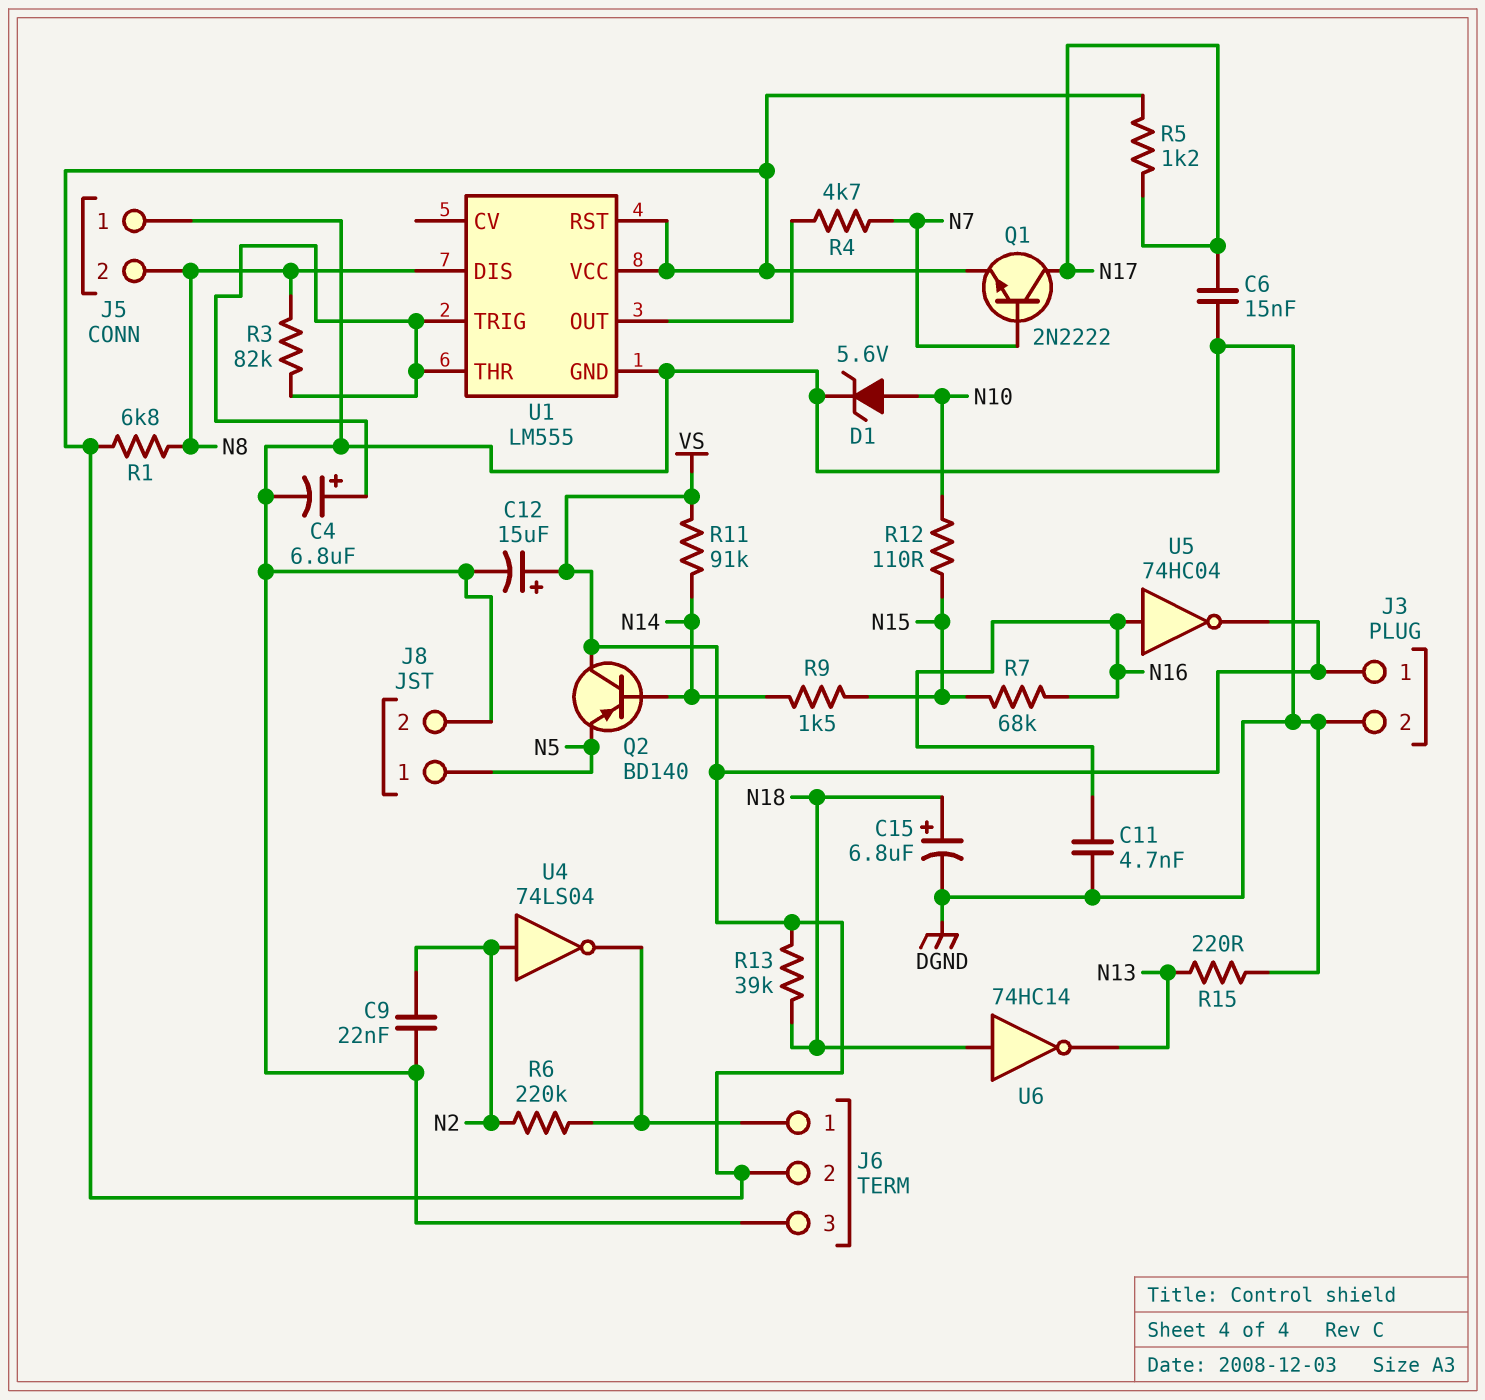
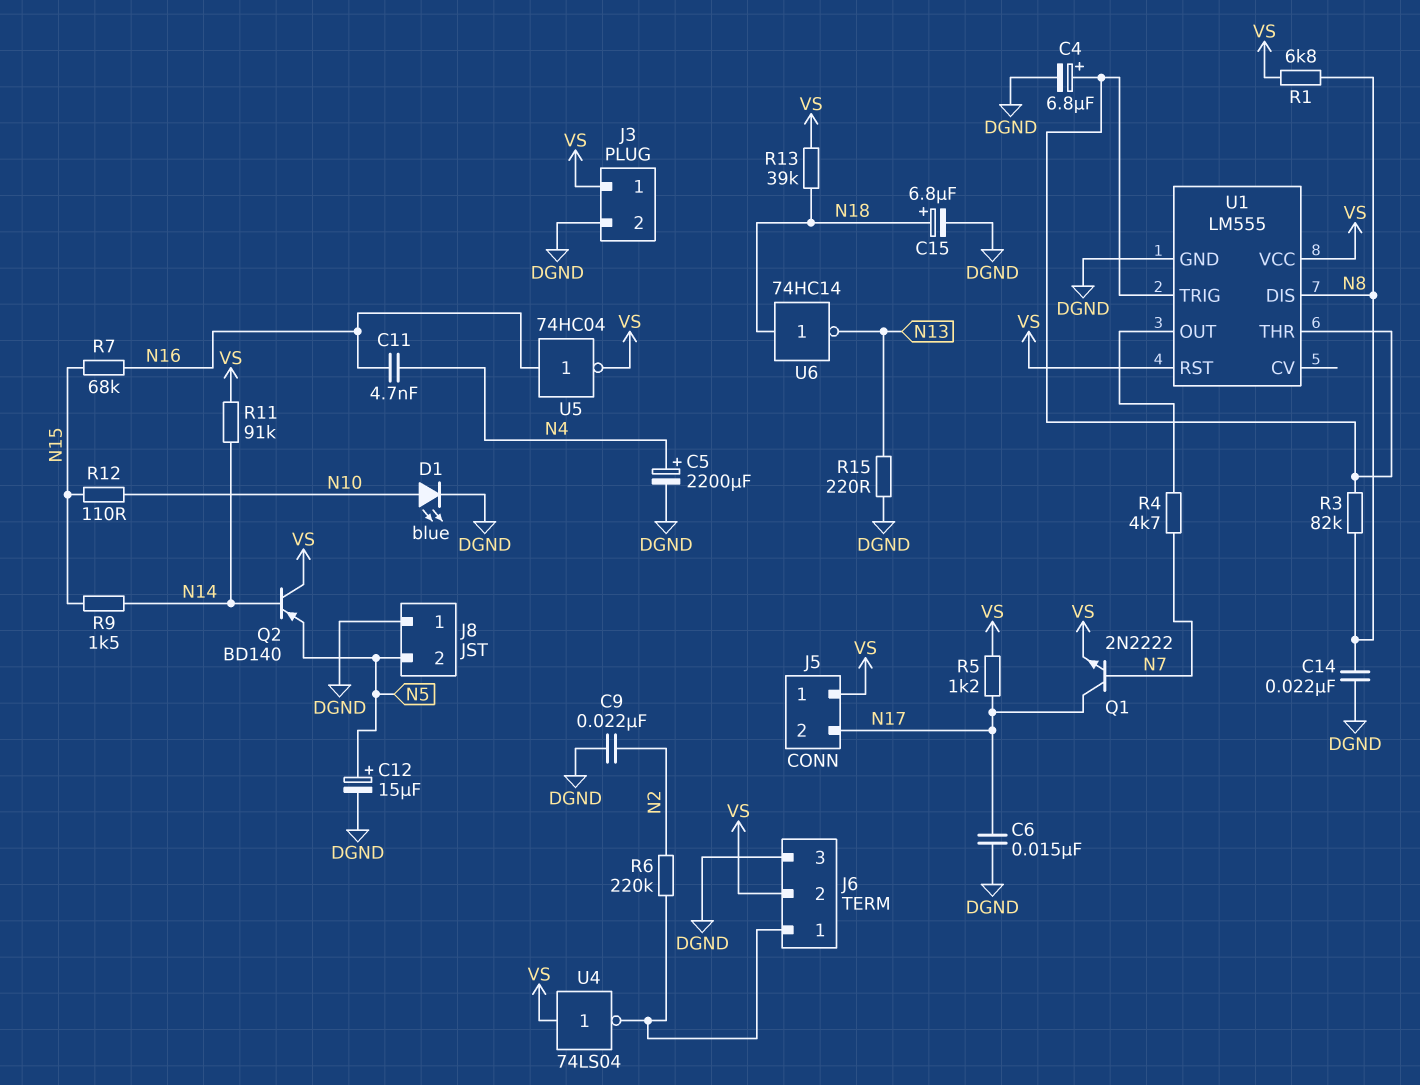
C5: none -> 2200uF (plus N4, minus DGND)
C11: 4.7nF (DGND, N16) -> 4.7nF (N4, N16)
C12: 15uF (plus VS, minus DGND) -> 15uF (plus N5, minus DGND)
C14: none -> 22nF (DGND, N8)
D1: zener 5.6V (A N10, K DGND) -> LED blue (A N10, K DGND)
J5 pin 1: DGND -> VS
J5 pin 2: N8 -> N17
J8 pin 1: N5 -> DGND
J8 pin 2: DGND -> N5
U4: NOT 74LS04 (in N2, out J6/1) -> NOT 74LS04 (in VS, out J6/1)

